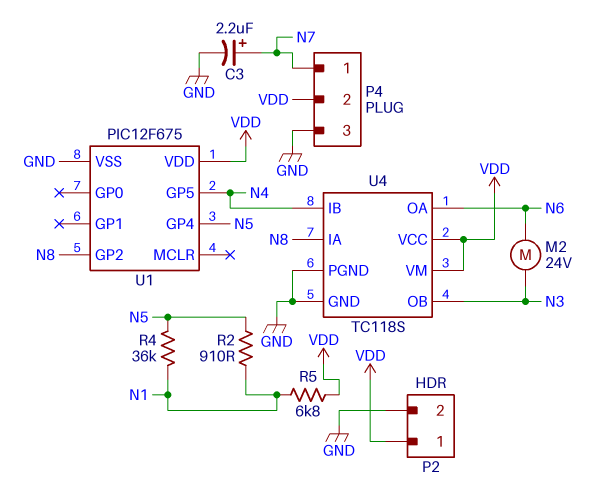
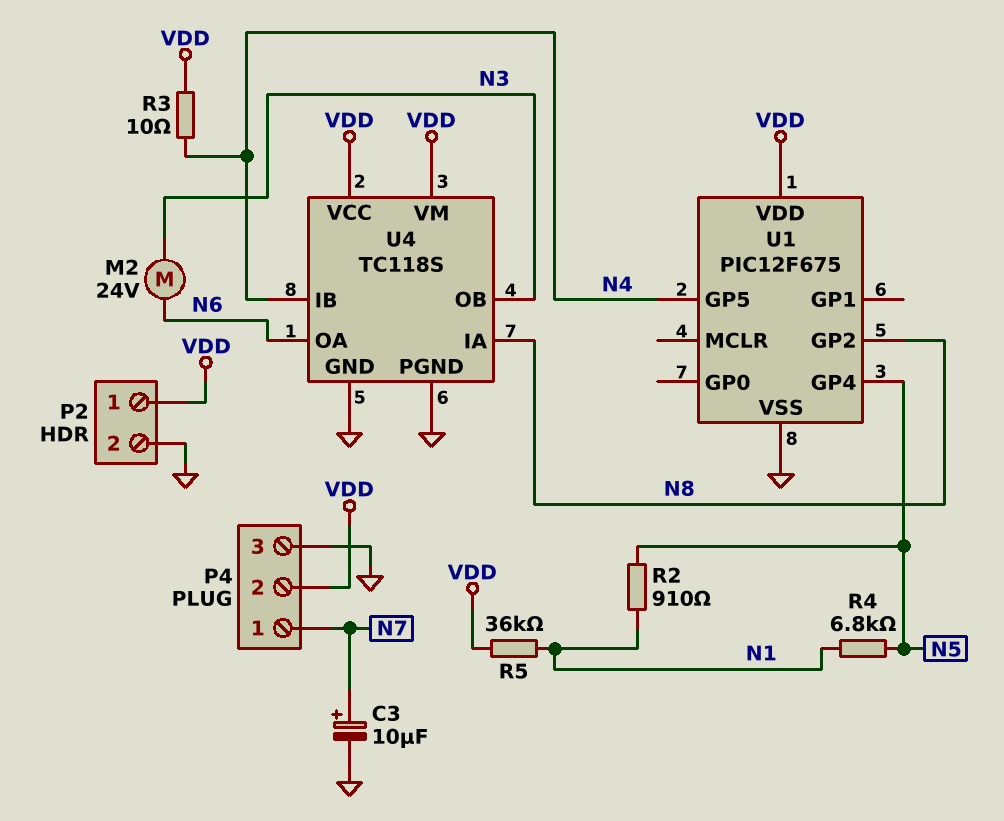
C3: 2.2uF (plus N7, minus GND) -> 10uF (plus N7, minus GND)
R3: none -> 10 (N4, VDD)
R4: 36k (N1, N5) -> 6.8k (N1, N5)
R5: 6.8k (N1, VDD) -> 36k (N1, VDD)

